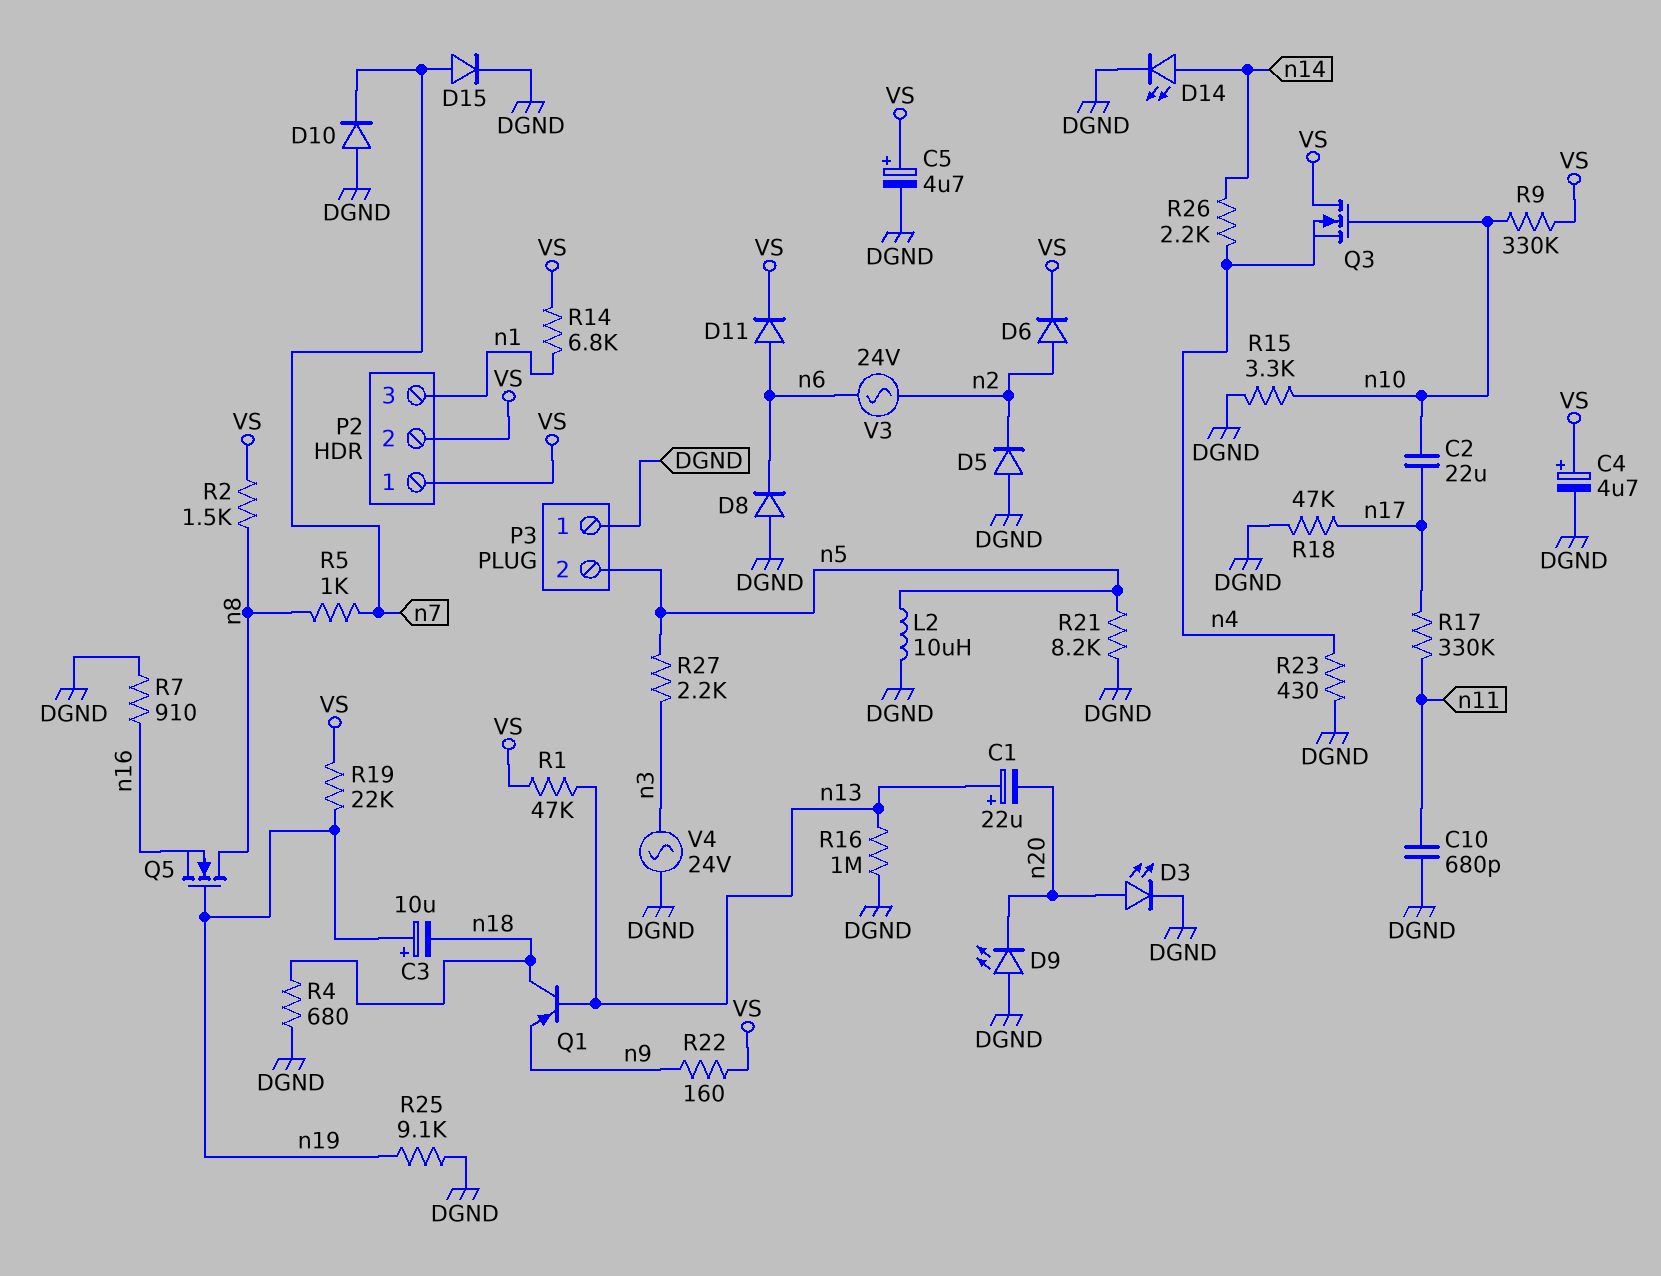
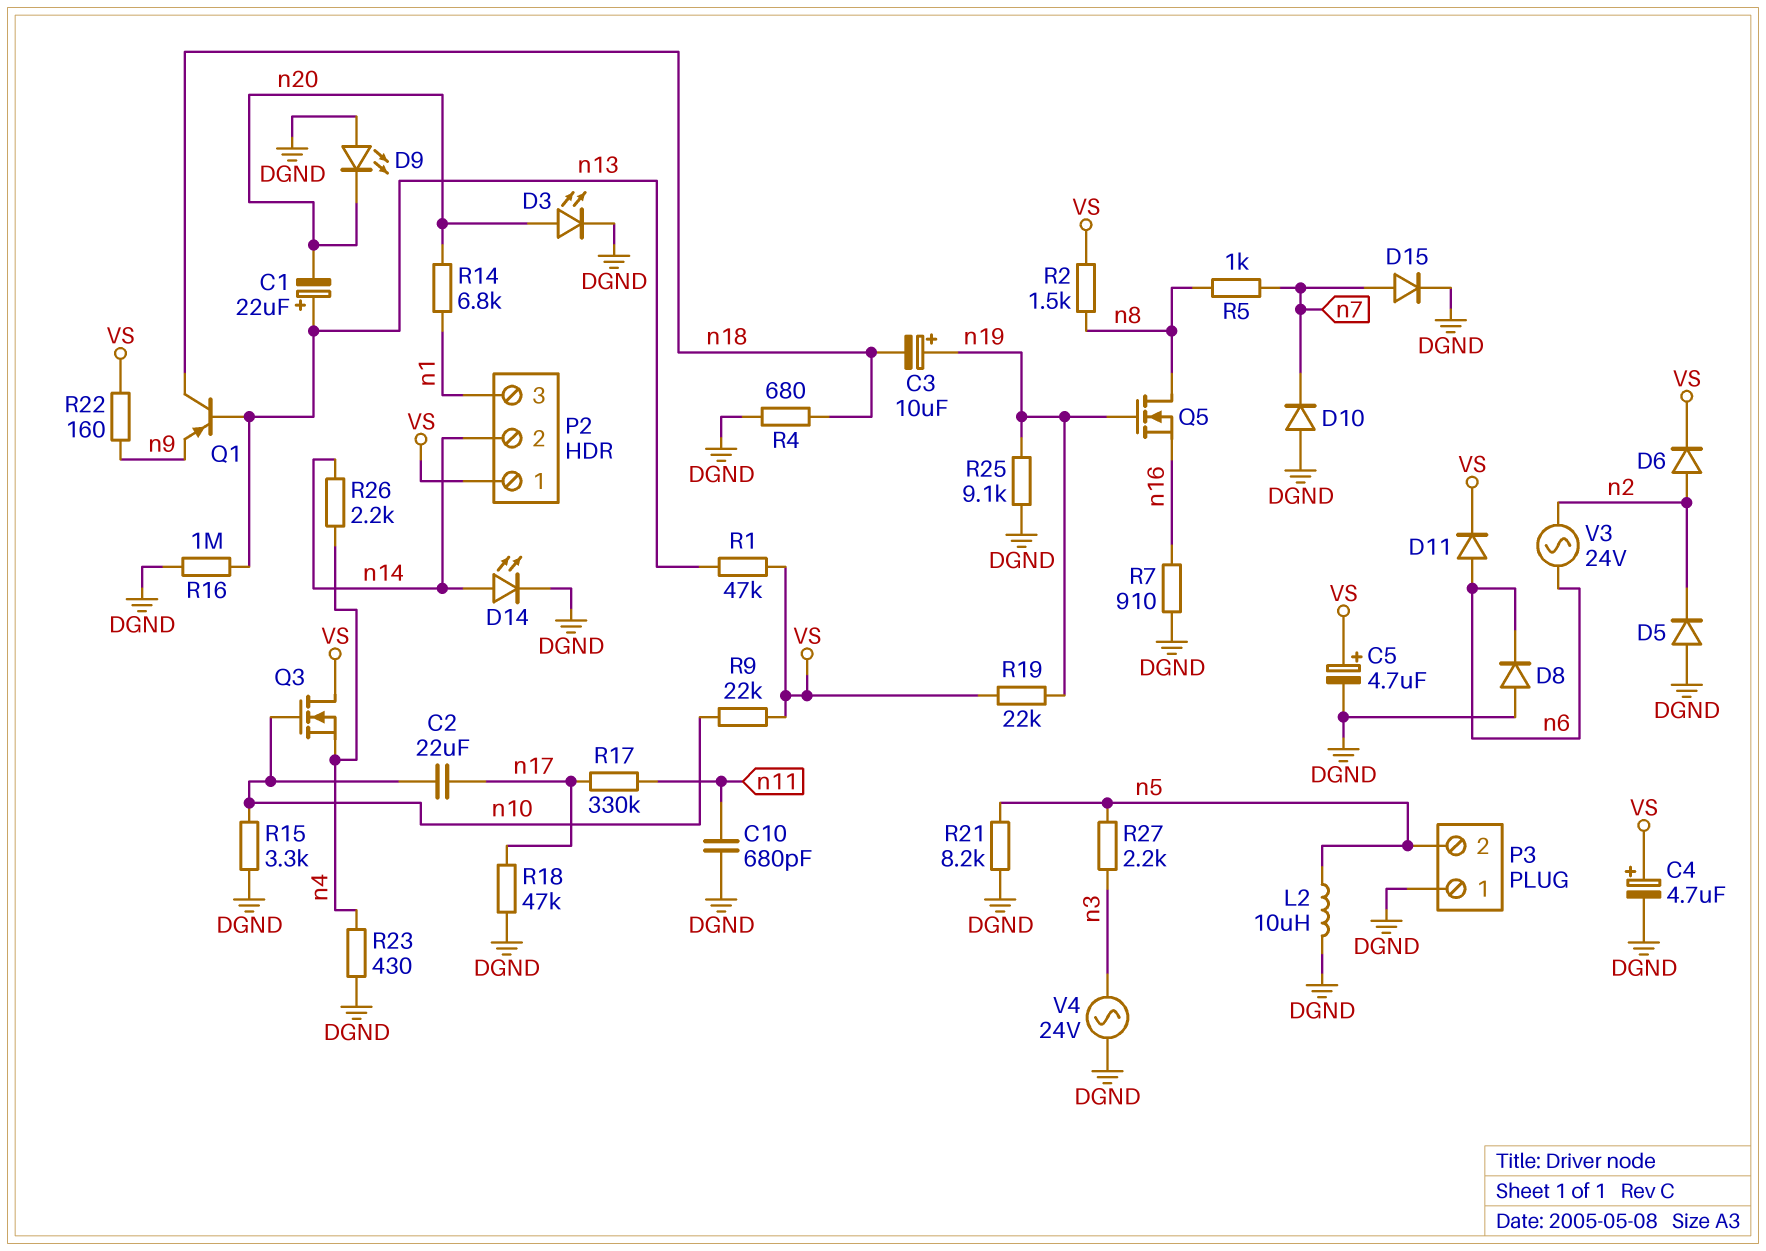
P2 pin 2: VS -> n14
R9: 330k (VS, n10) -> 22k (VS, n10)
R14: 6.8k (VS, n1) -> 6.8k (n1, n20)

